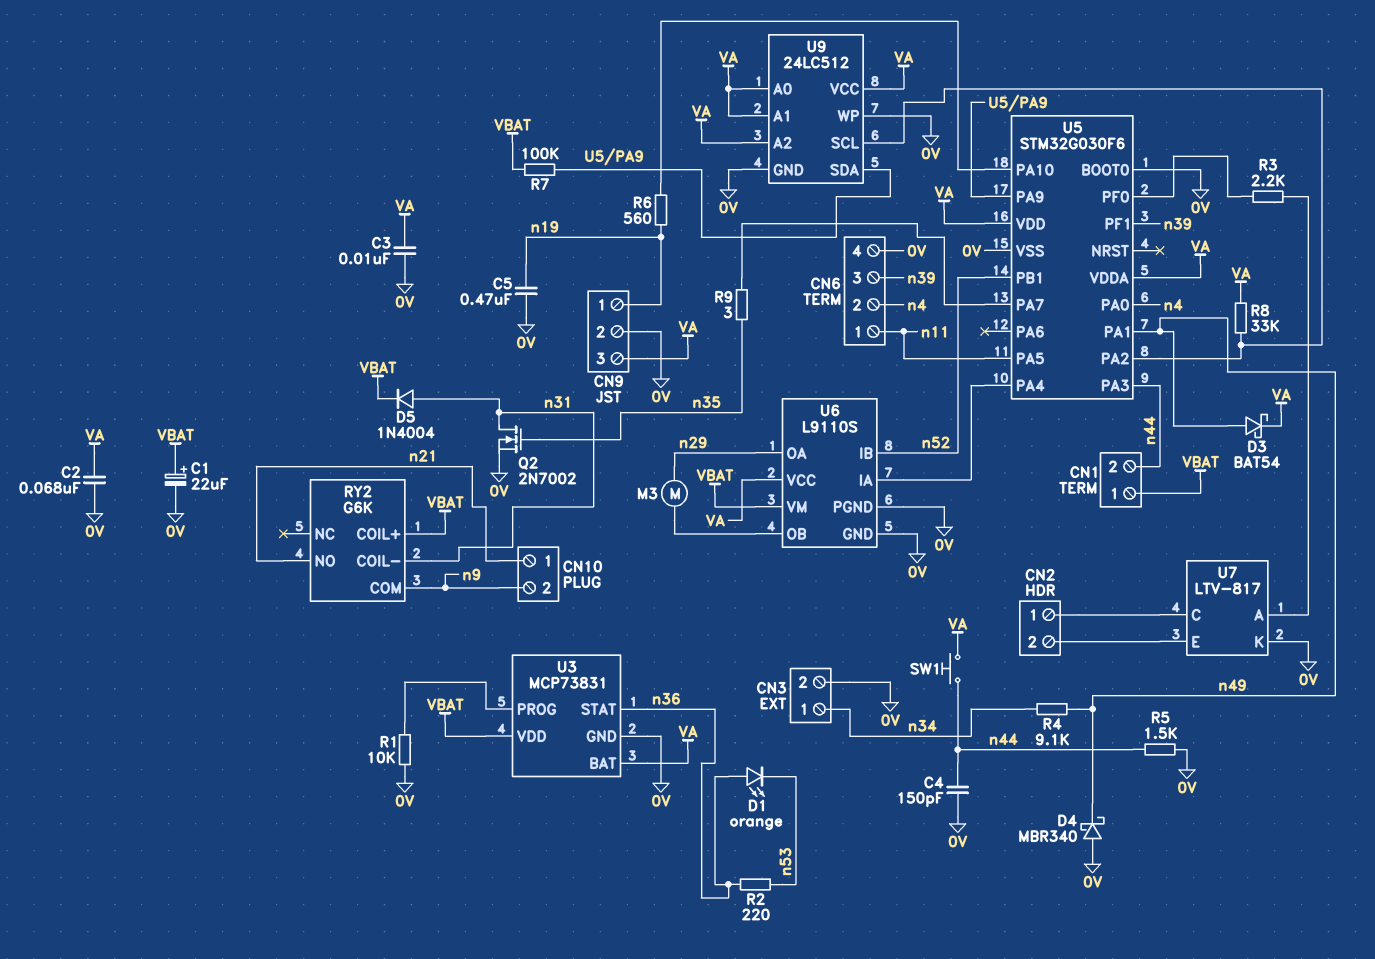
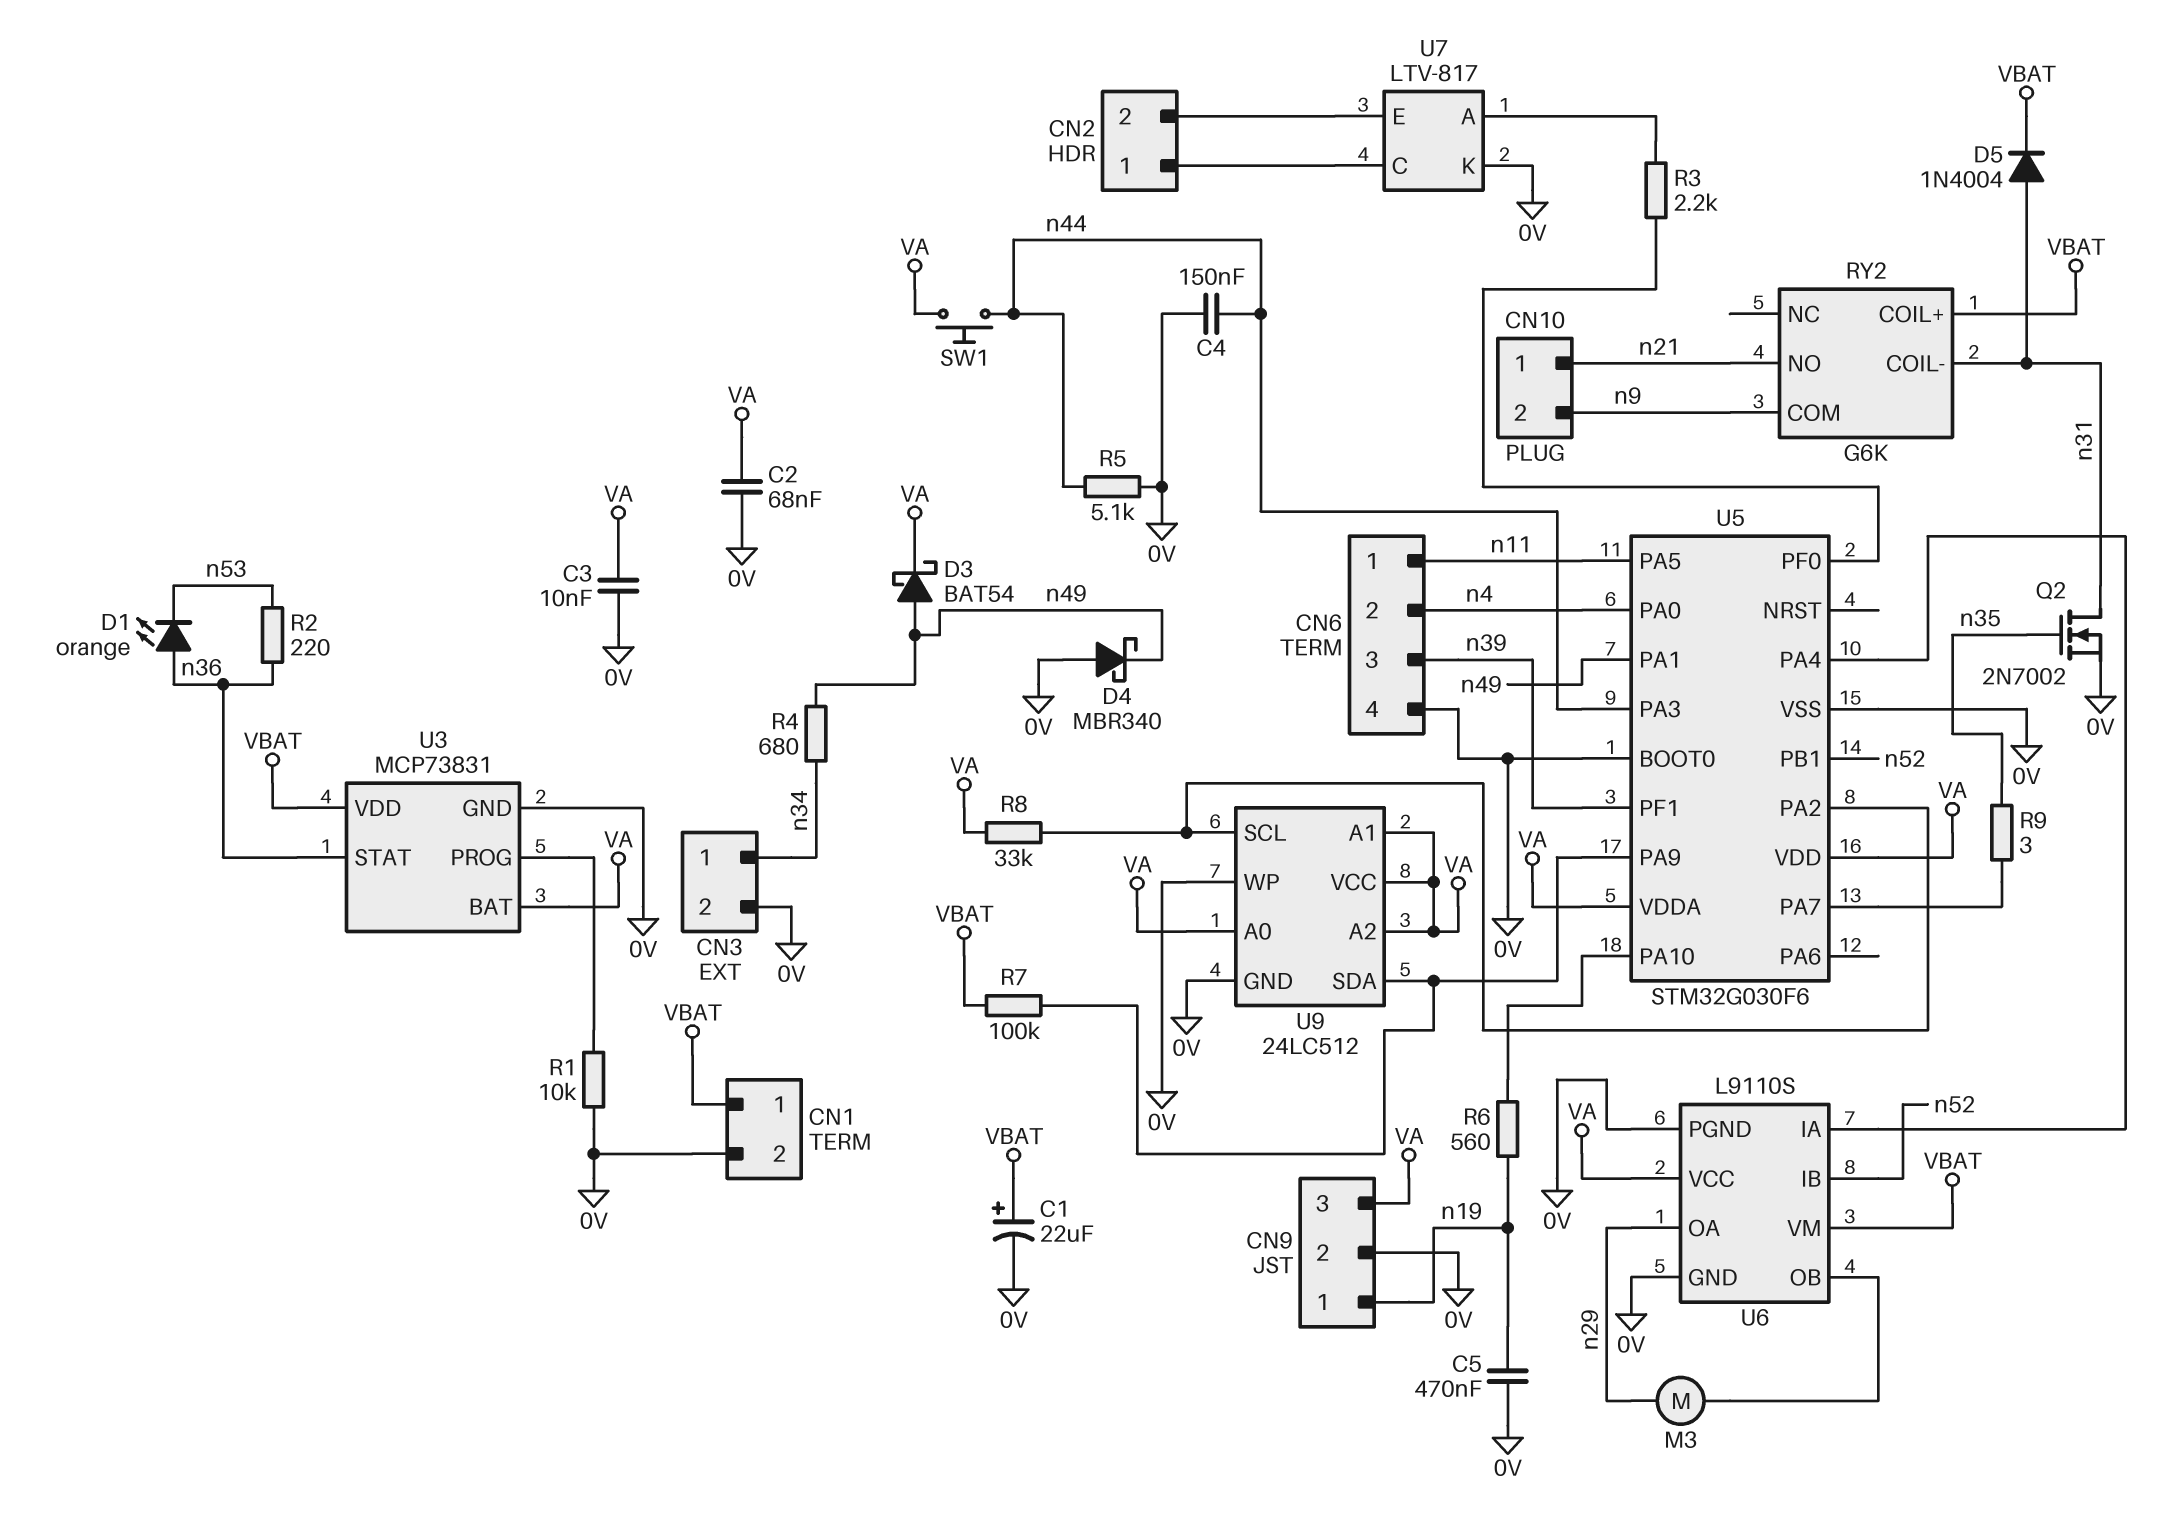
C4: 150pF (0V, n44) -> 150nF (0V, n44)
CN1 pin 2: n44 -> 0V
R4: 9.1k (n34, n49) -> 680 (n34, n49)
R5: 1.5k (0V, n44) -> 5.1k (0V, n44)

